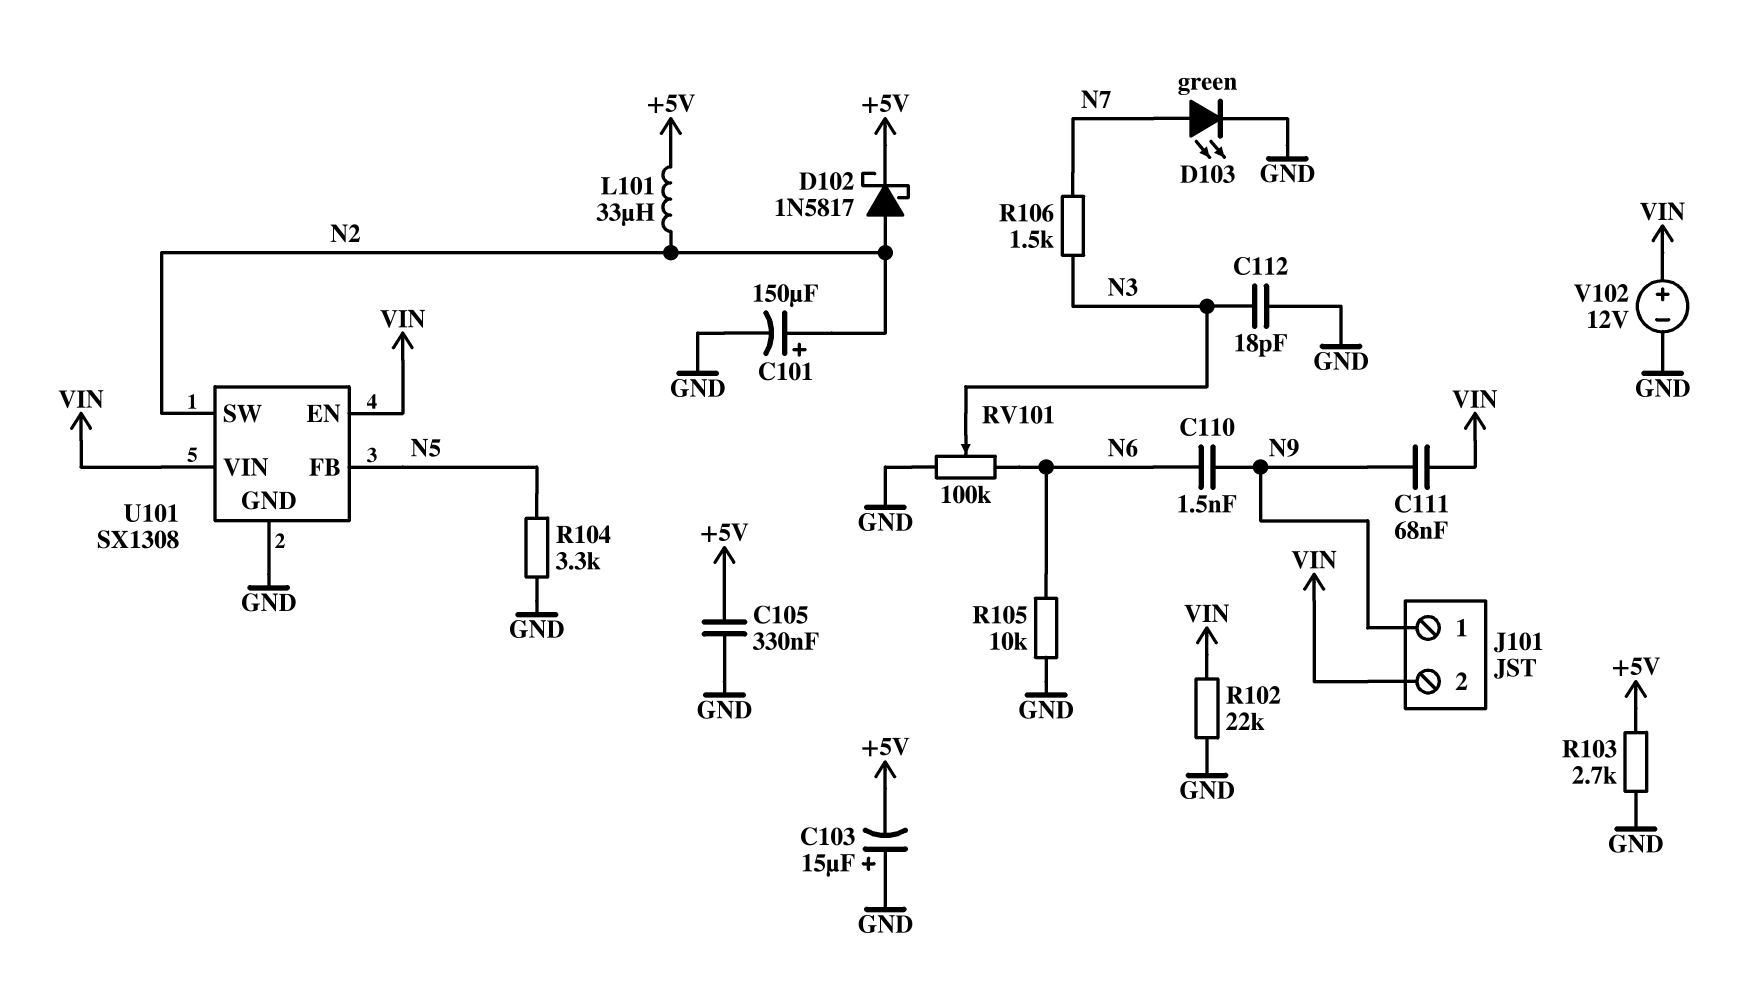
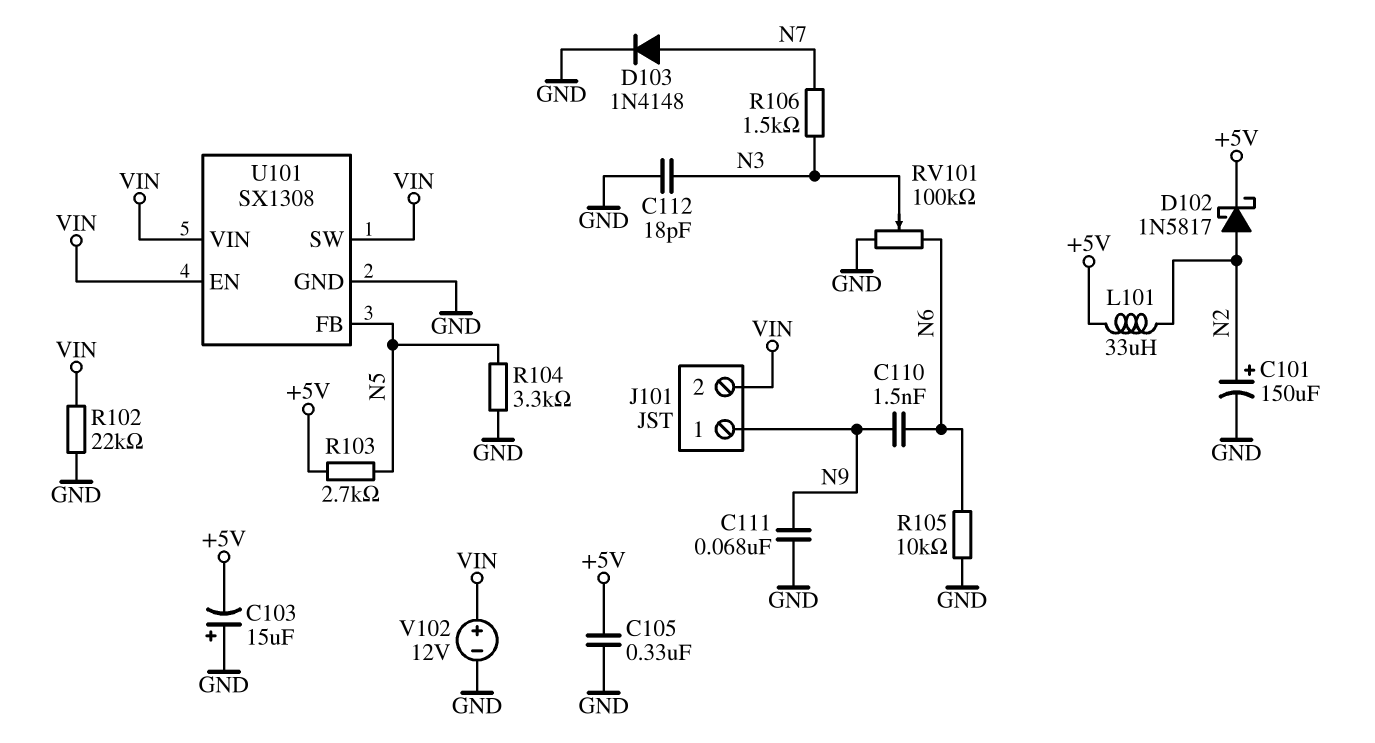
C111: 68nF (N9, VIN) -> 68nF (GND, N9)
D103: LED green (A N7, K GND) -> diode 1N4148 (A N7, K GND)
R103: 2.7k (+5V, GND) -> 2.7k (+5V, N5)
U101 pin SW: N2 -> VIN

